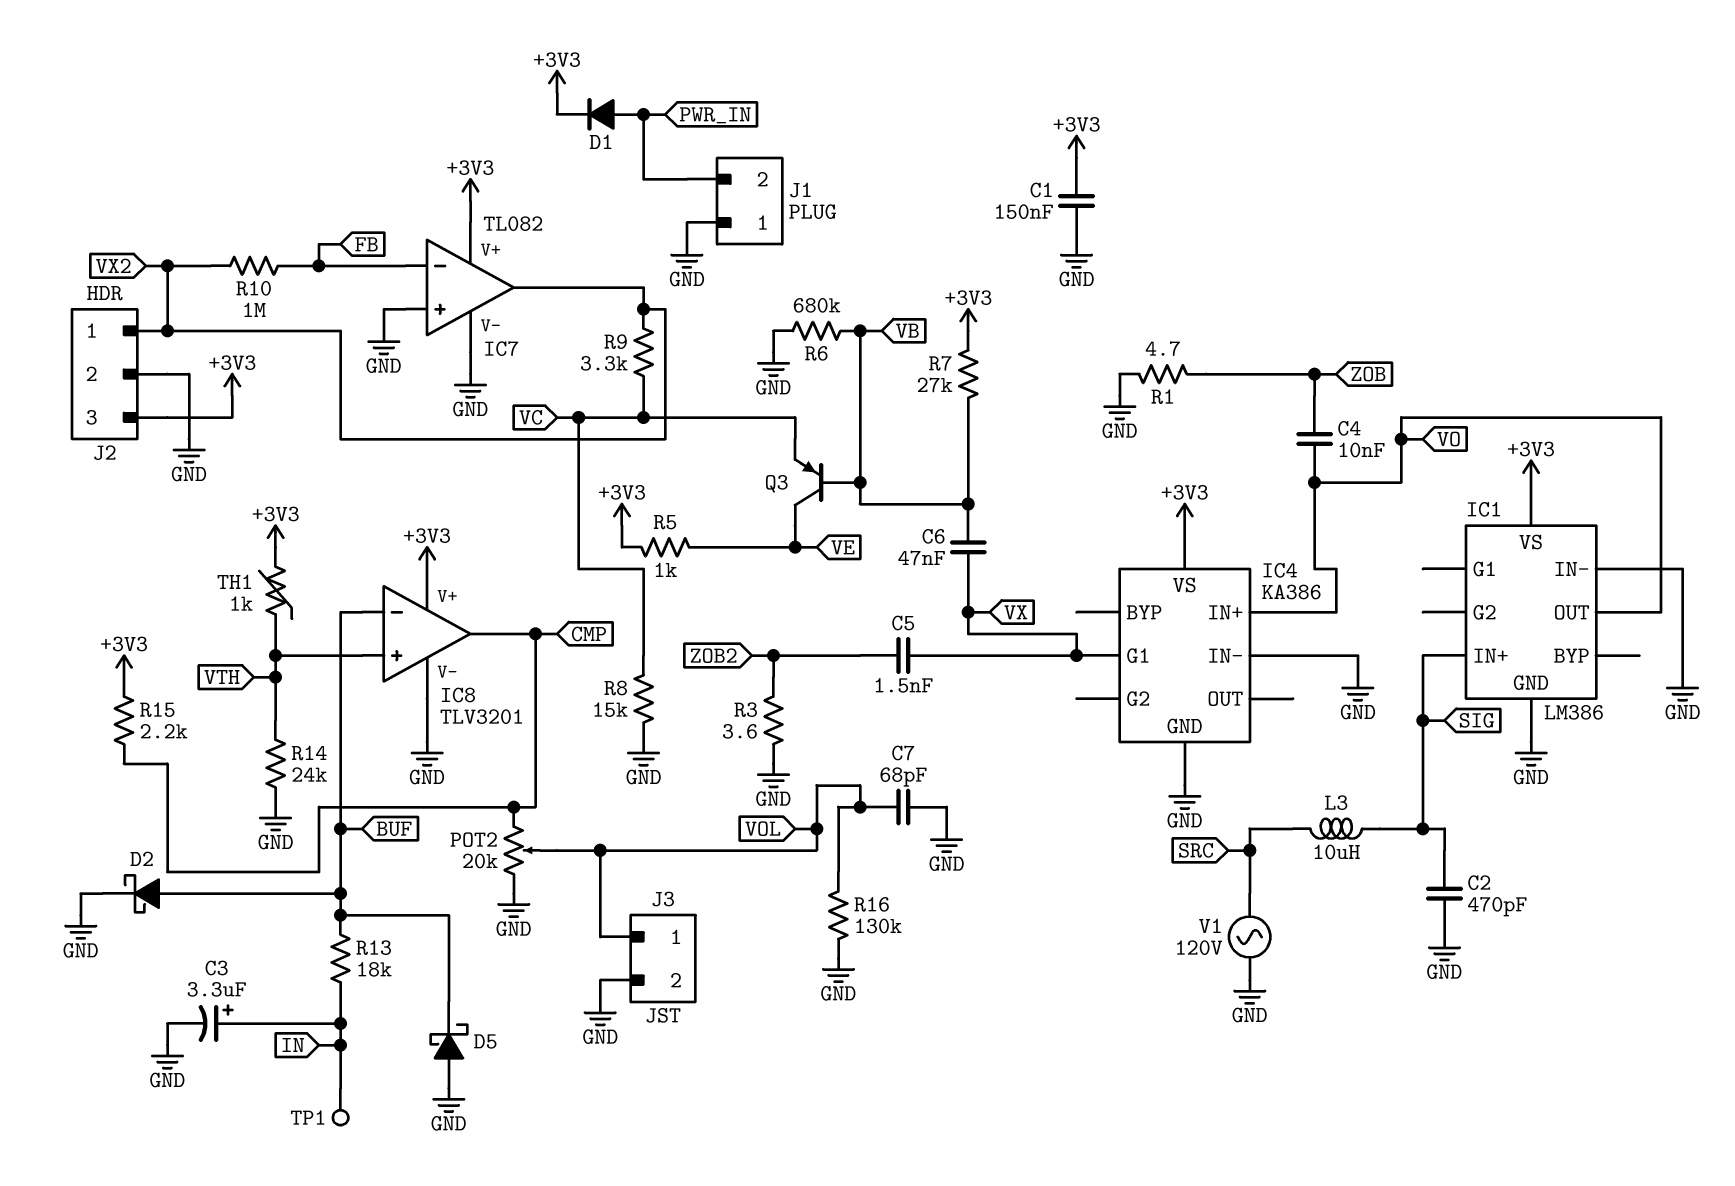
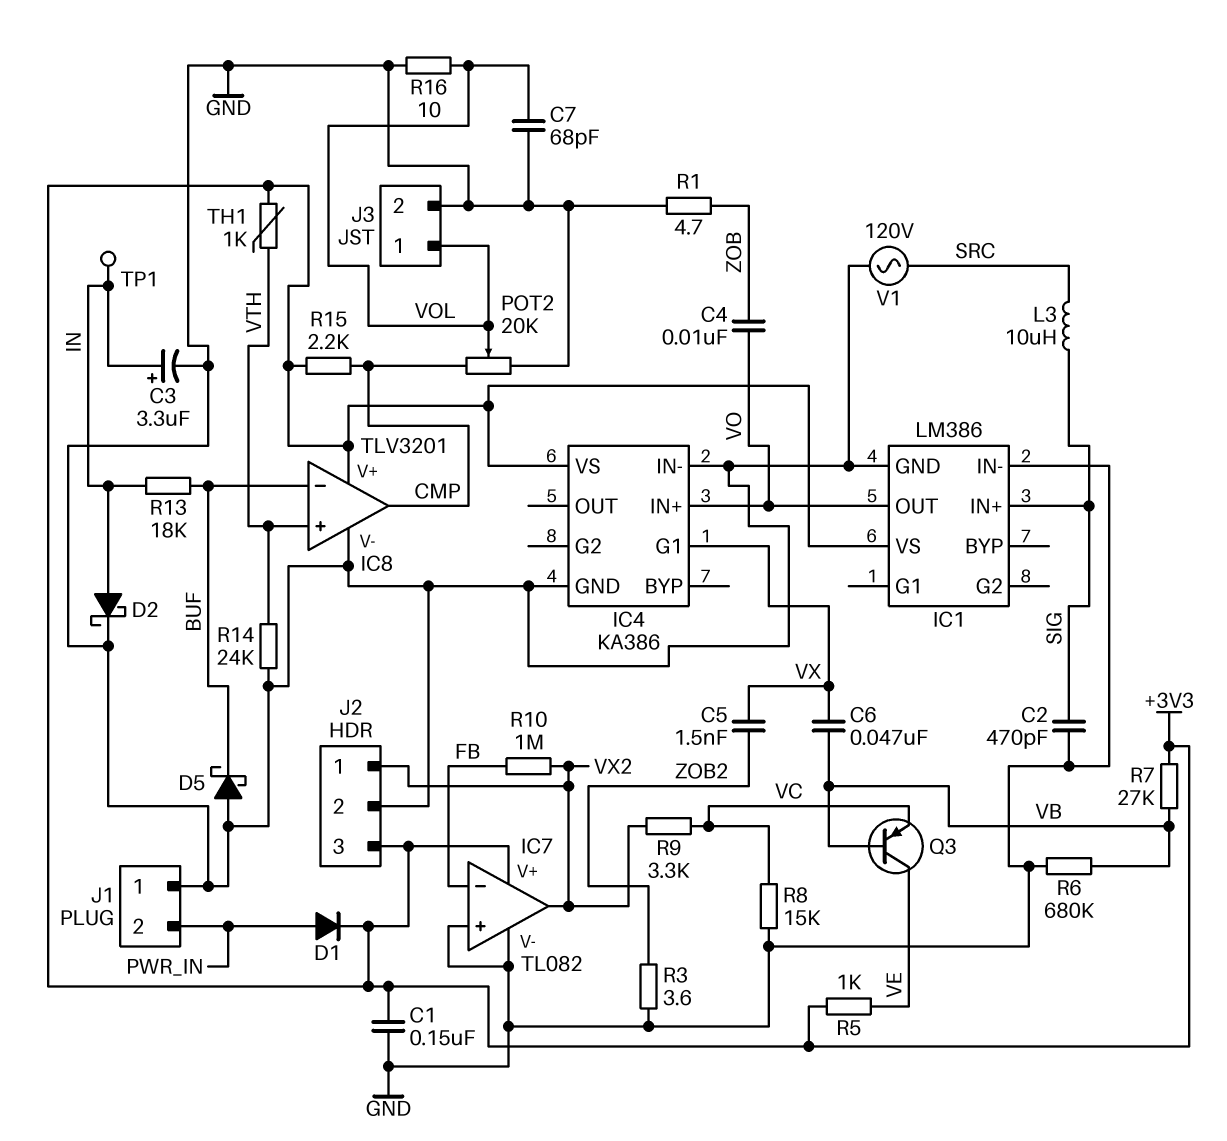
D2: schottky (A BUF, K GND) -> schottky (A IN, K GND)
R16: 130k (GND, VOL) -> 10 (GND, VOL)

